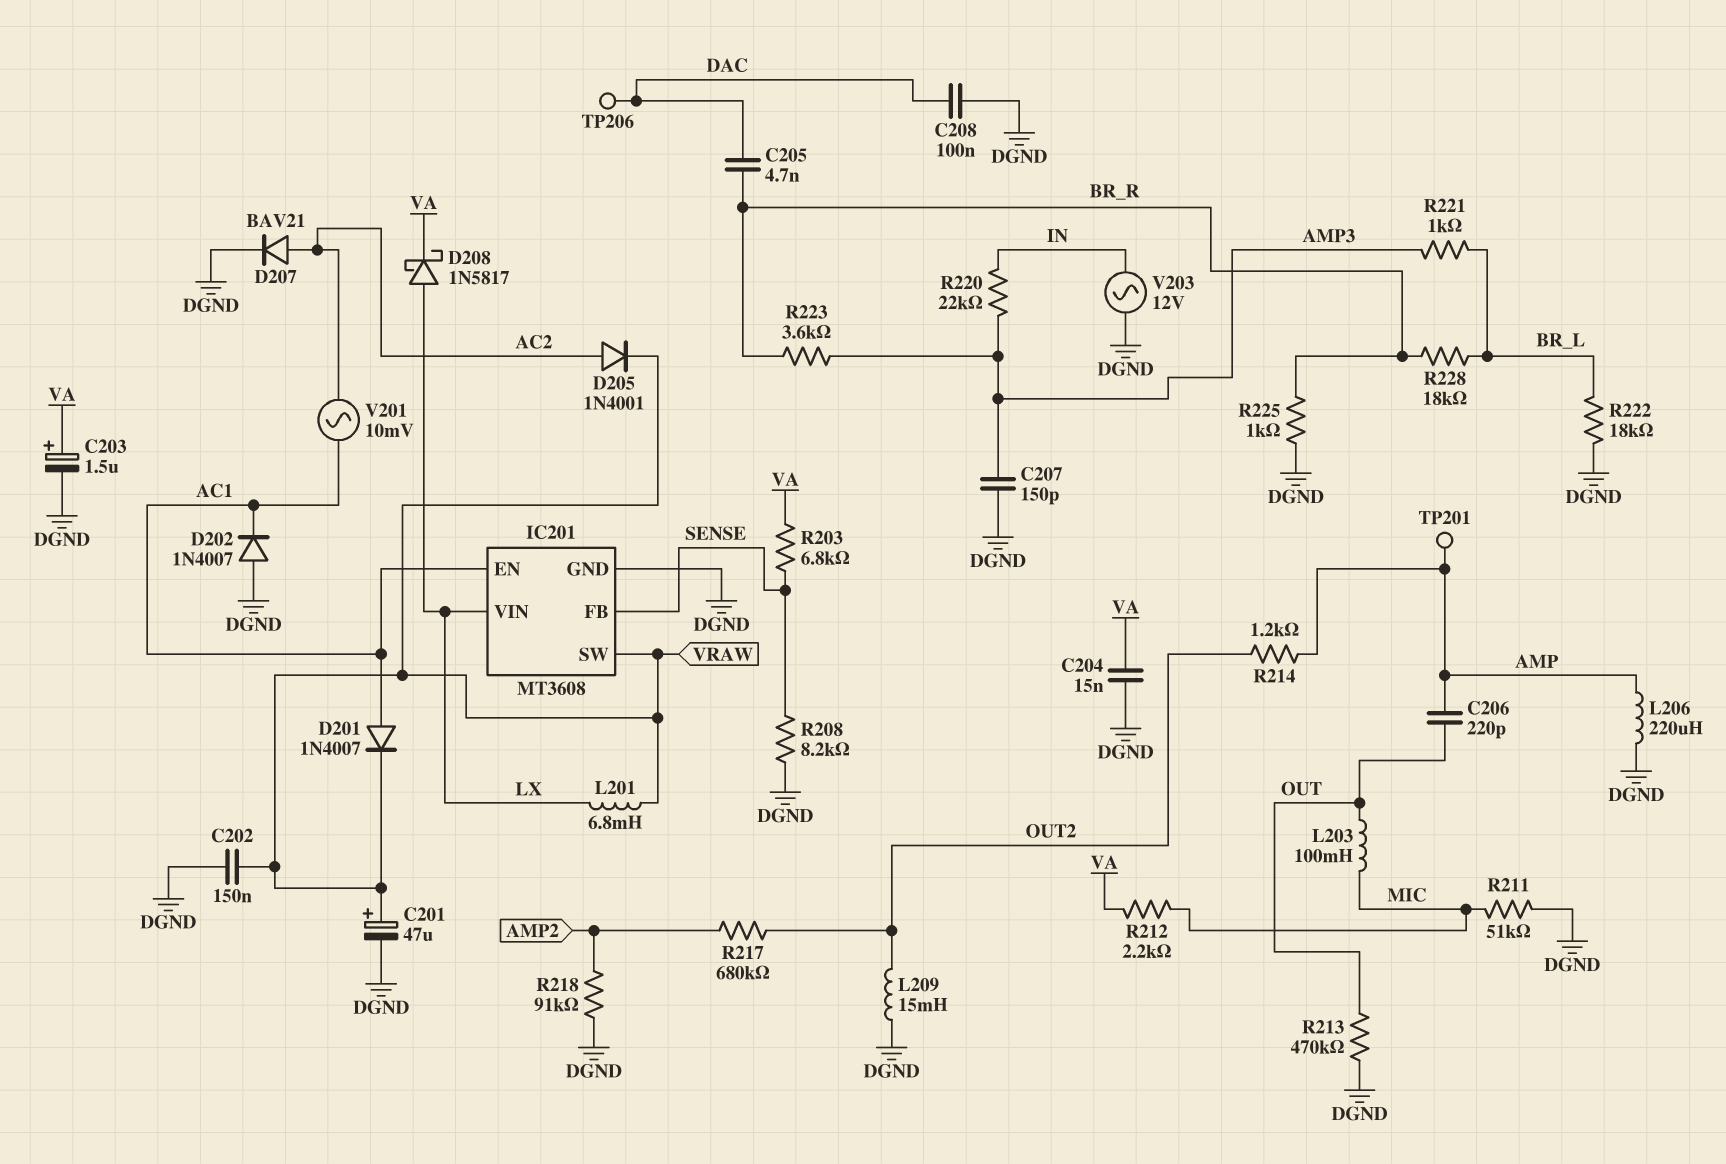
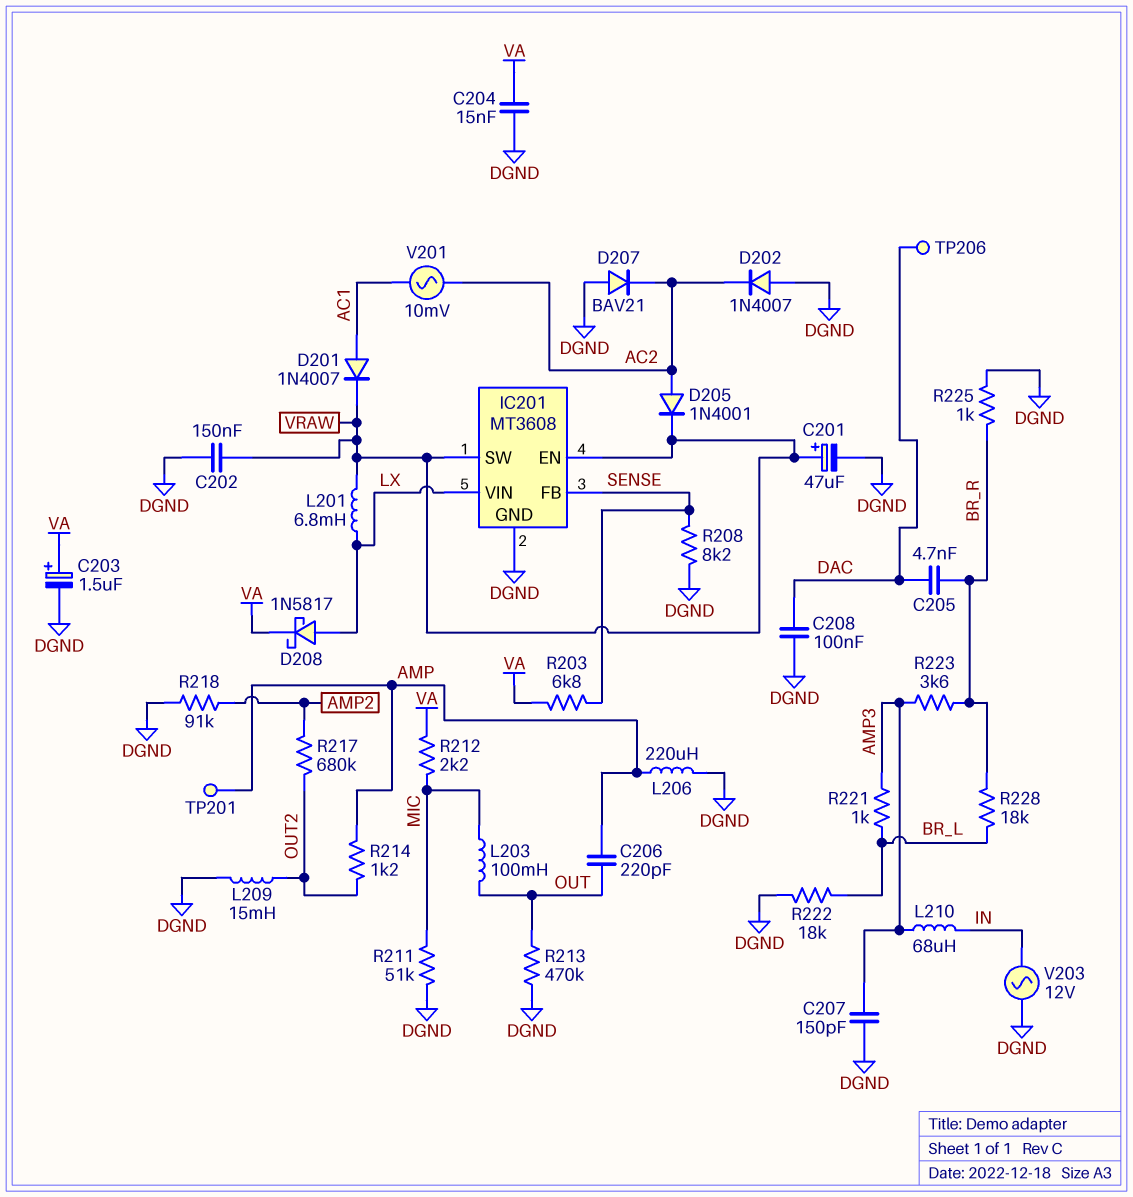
D202: diode 1N4007 (A DGND, K AC1) -> diode 1N4007 (A DGND, K AC2)
D207: diode BAV21 (A AC2, K DGND) -> diode BAV21 (A DGND, K AC2)
IC201 pin EN: AC1 -> VRAW
L210: none -> 68uH (AMP3, IN)
R220: 22k (AMP3, IN) -> none

